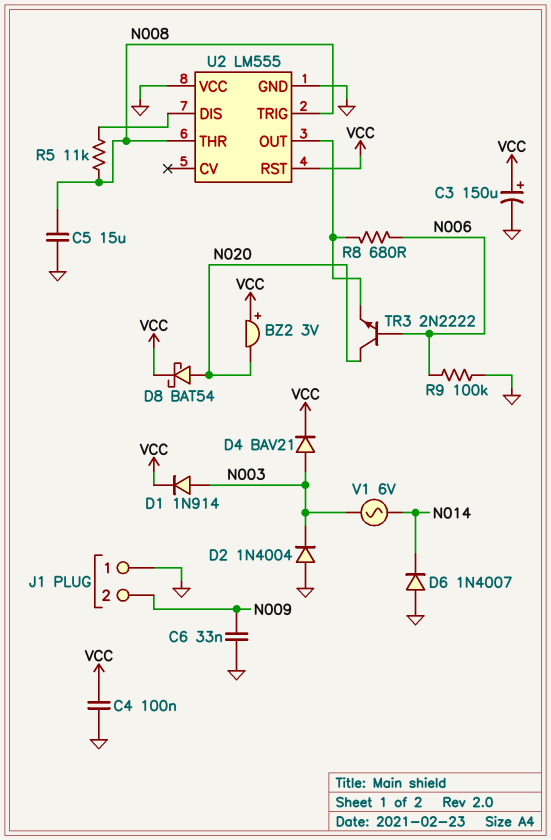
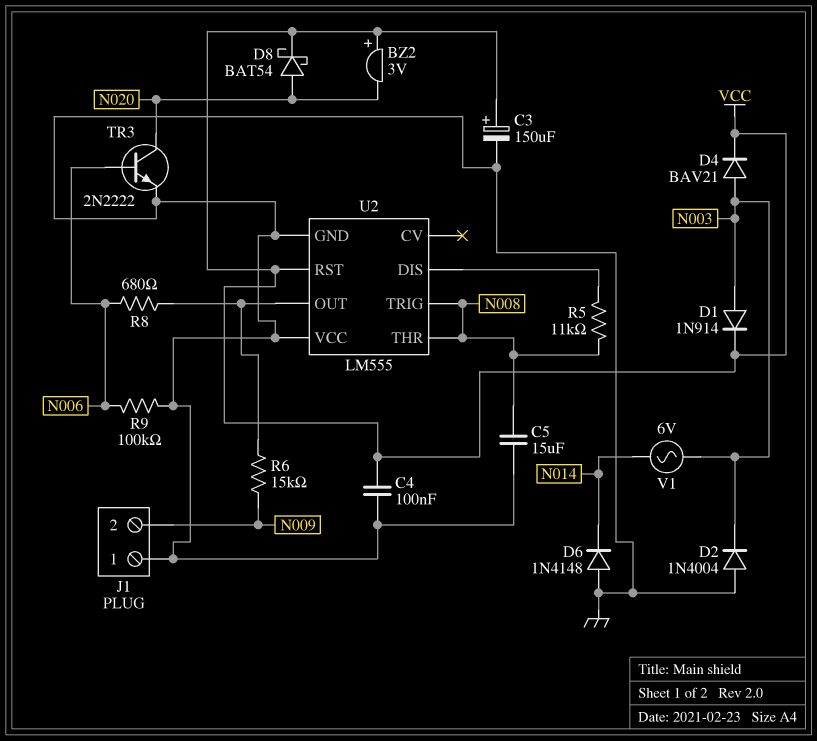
C6: 33nF (GND, N009) -> none
D6: diode 1N4007 (A GND, K N014) -> diode 1N4148 (A GND, K N014)
R6: none -> 15k (N009, U2/OUT)
TR3: NPN 2N2222 (B N006, C N020, E U2/OUT) -> NPN 2N2222 (B N006, C N020, E GND)

